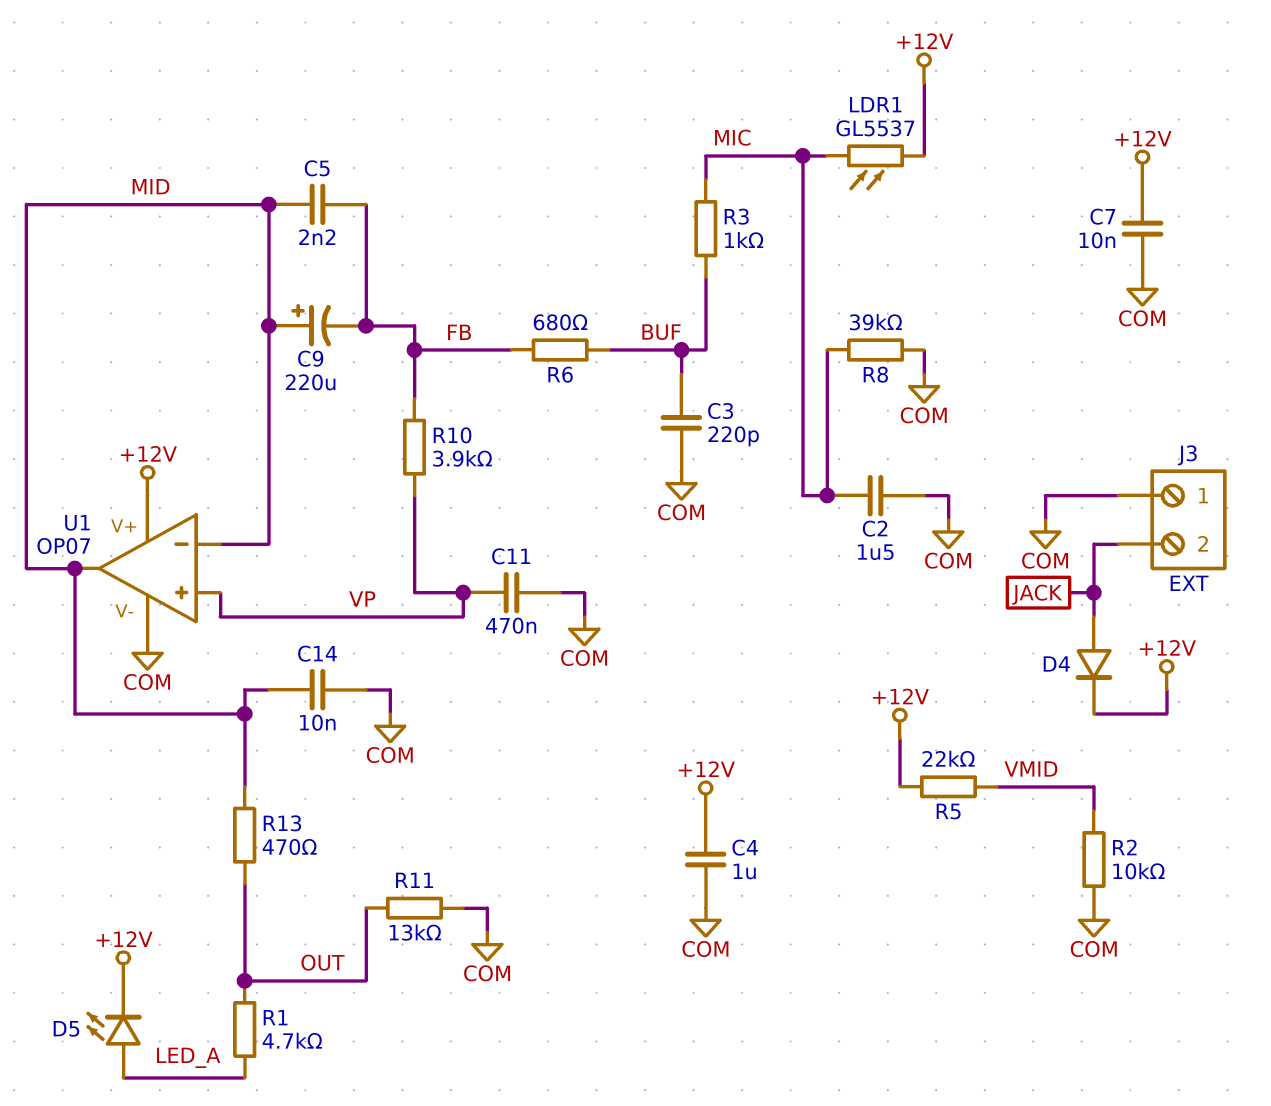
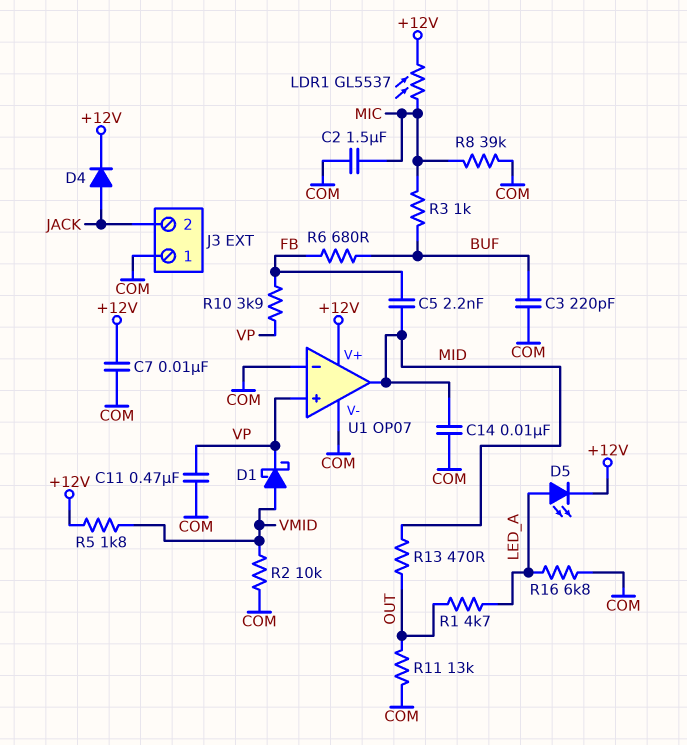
C4: 1uF (+12V, COM) -> none
C9: 220uF (plus MID, minus FB) -> none
D1: none -> schottky (A VMID, K VP)
R5: 22k (+12V, VMID) -> 1.8k (+12V, VMID)
R16: none -> 6.8k (COM, LED_A)
U1 pin in-: MID -> COM

